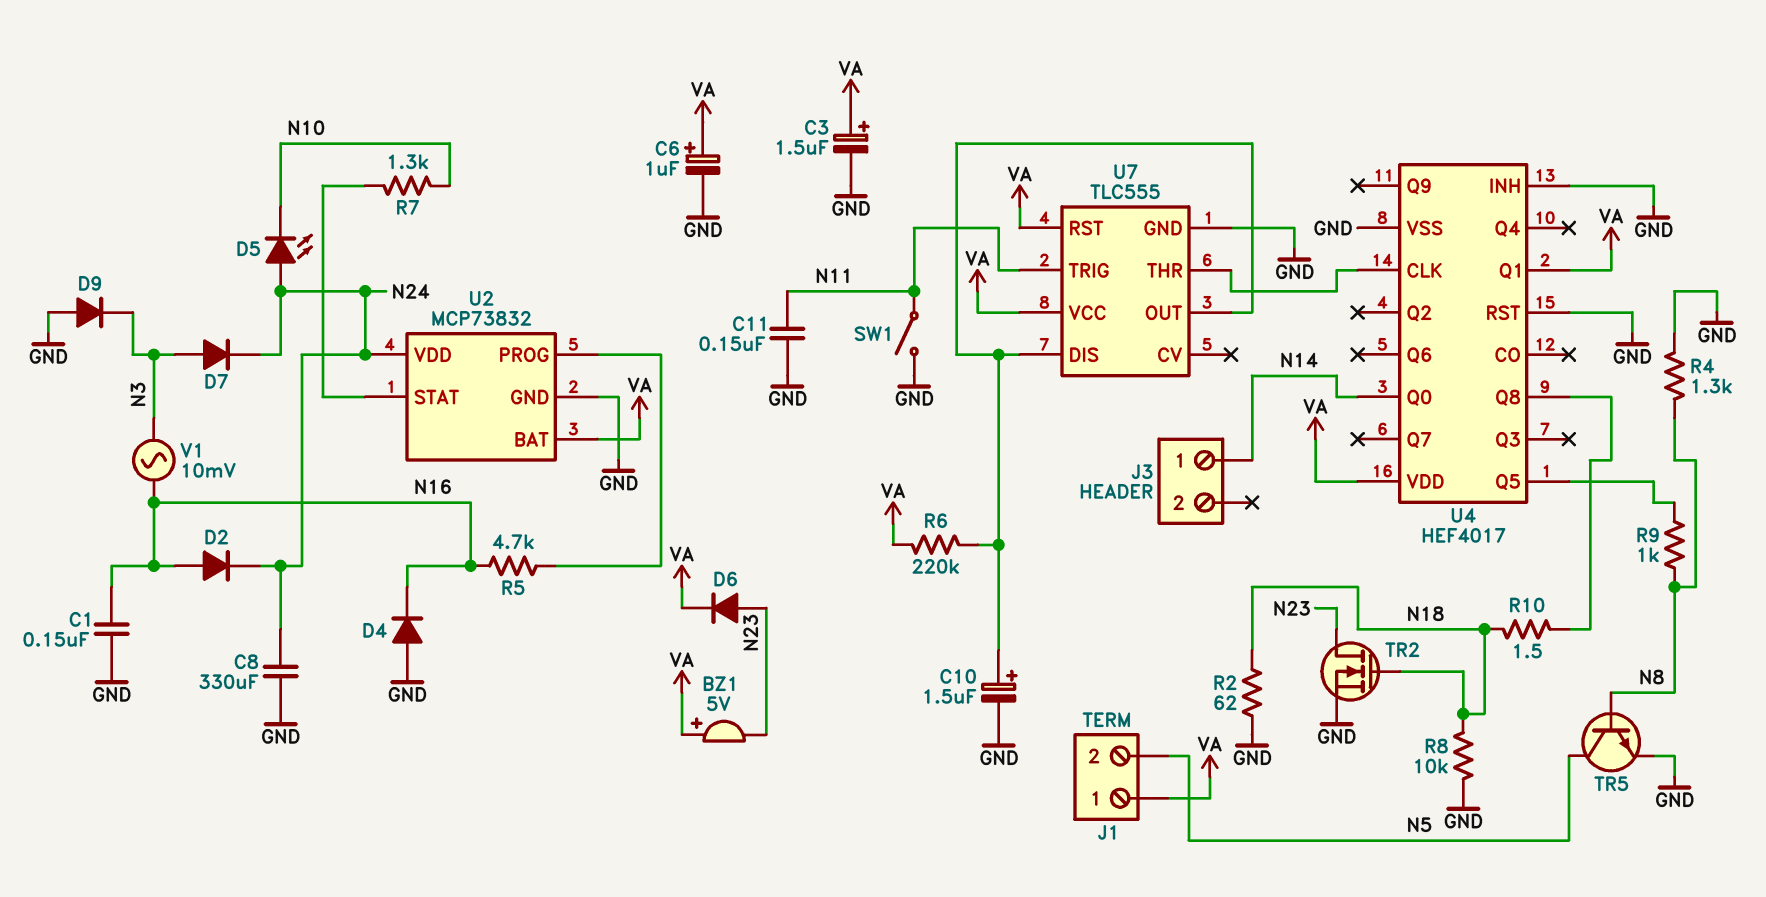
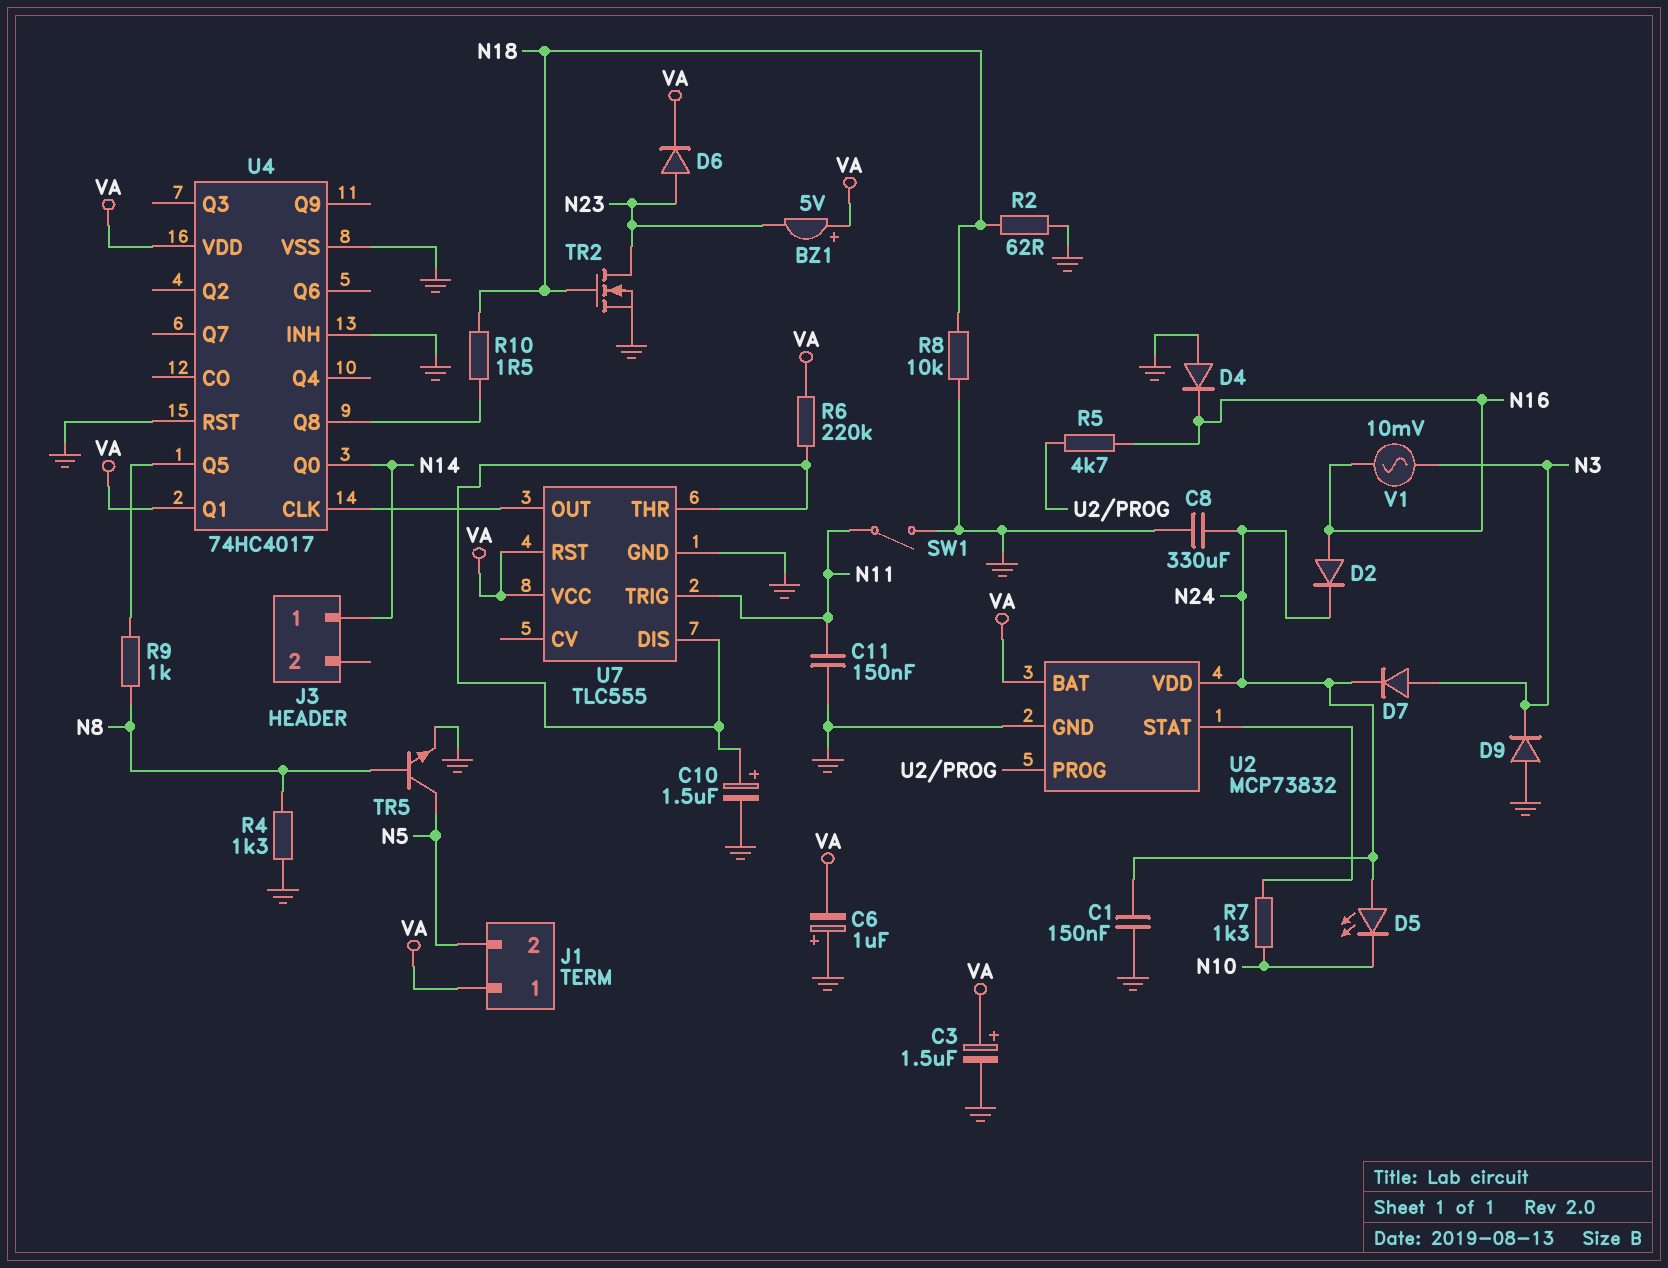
C1: 150nF (GND, N16) -> 150nF (GND, N24)
C6: 1uF (plus VA, minus GND) -> 1uF (plus GND, minus VA)
U4: HEF4017 -> 74HC4017
U7 pin OUT: U7/DIS -> U4/CLK
U7 pin THR: U4/CLK -> U7/DIS

